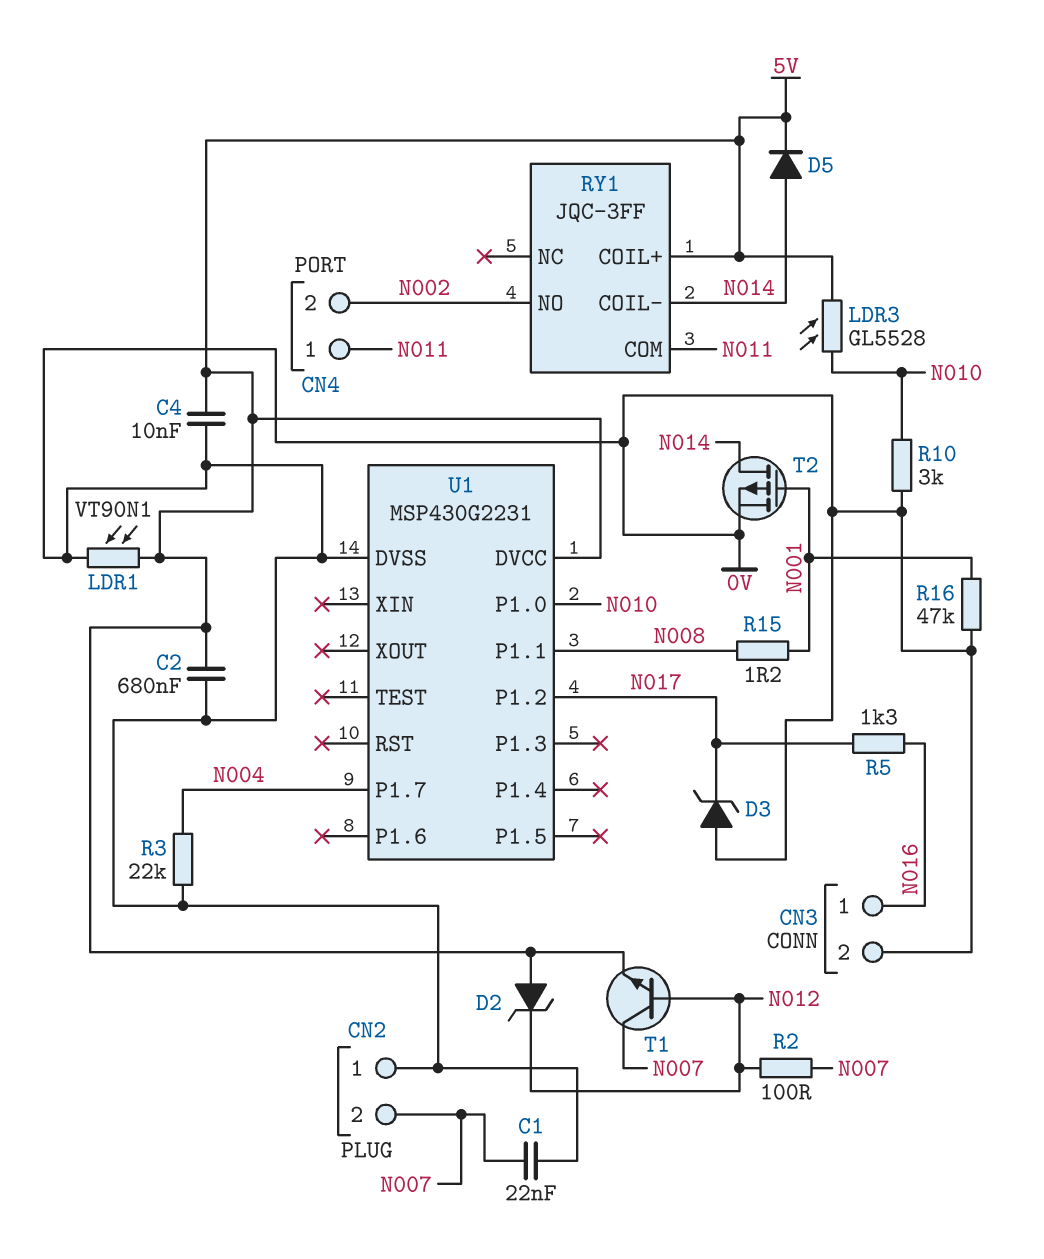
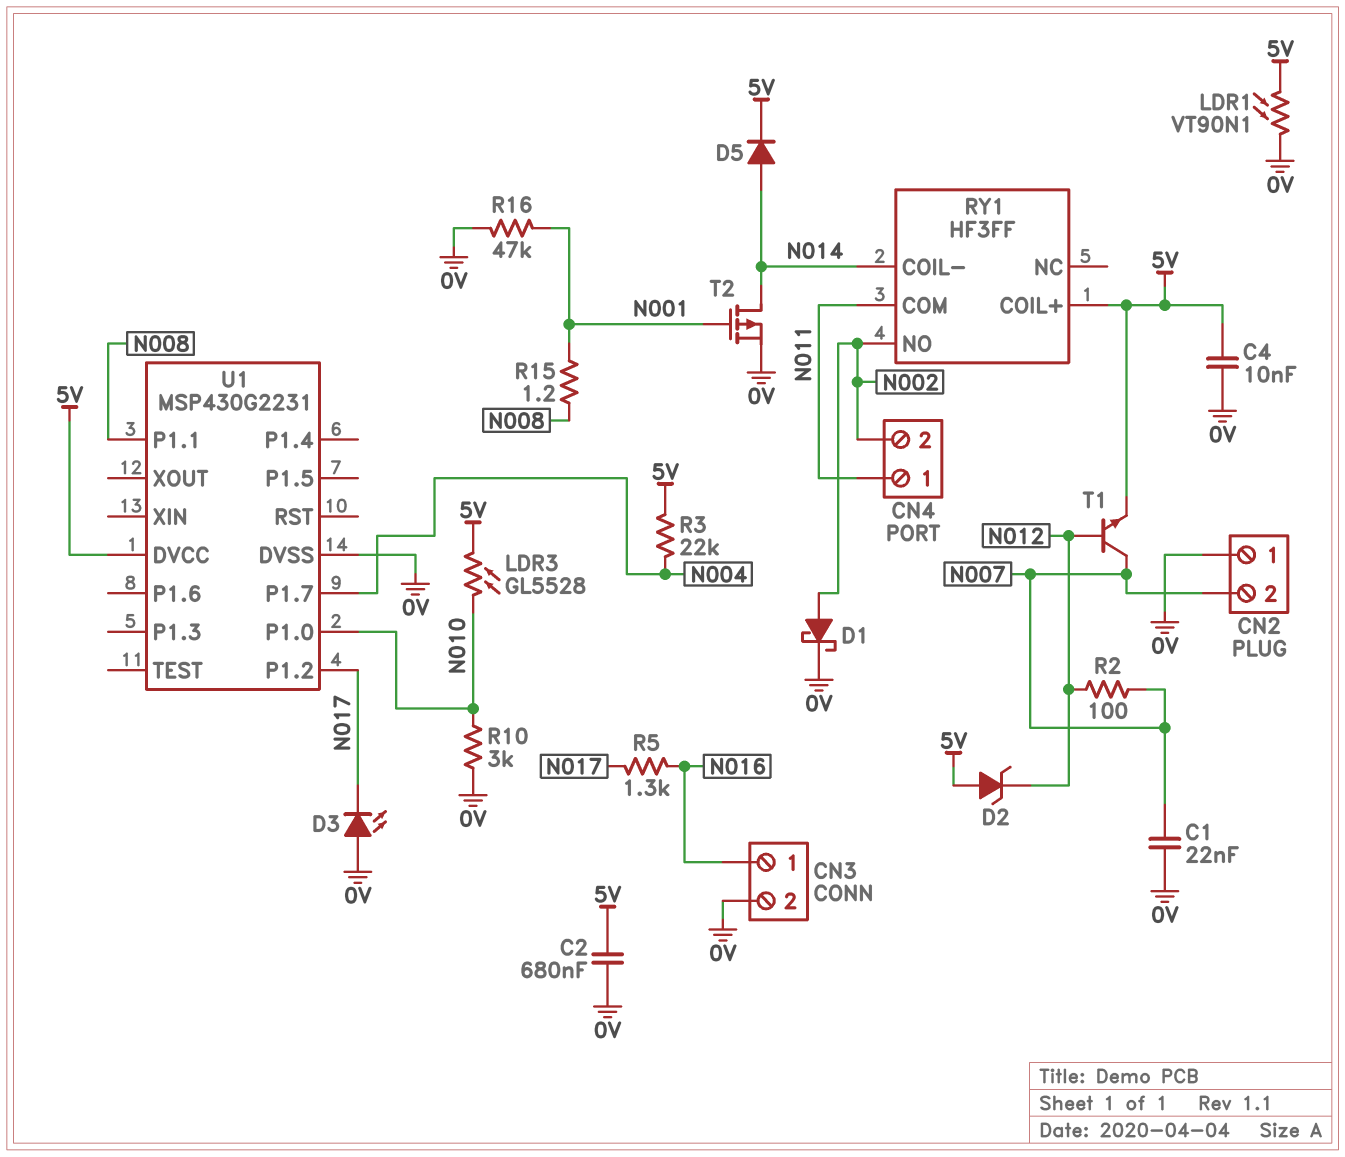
D1: none -> schottky (A N002, K 0V)
D3: zener (A 0V, K N017) -> LED (A 0V, K N017)
R3: 22k (0V, N004) -> 22k (5V, N004)
RY1: JQC-3FF -> HF3FF

